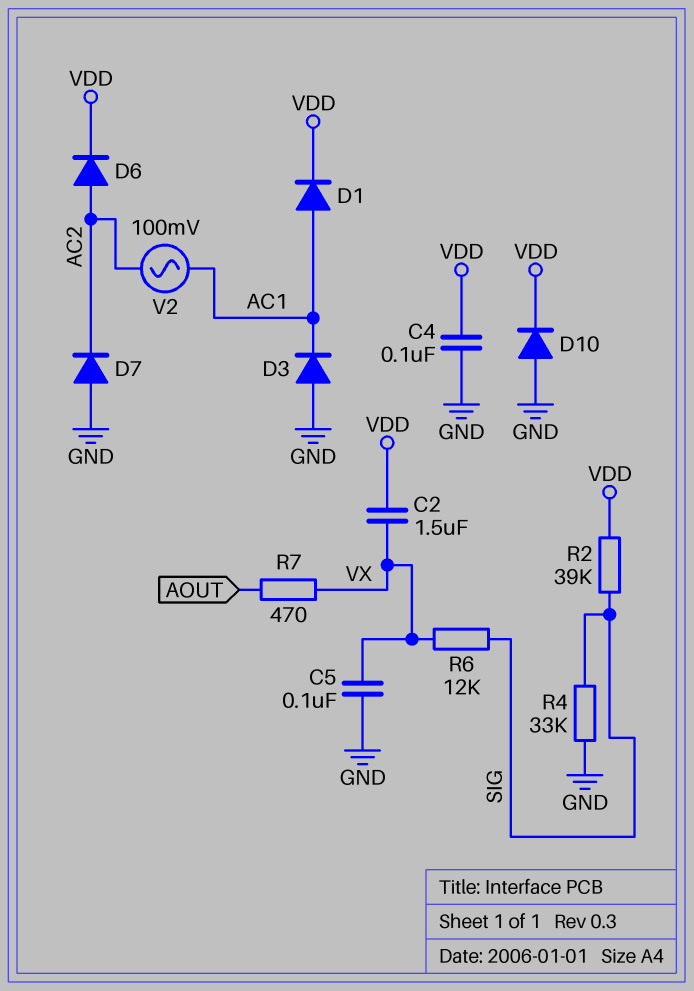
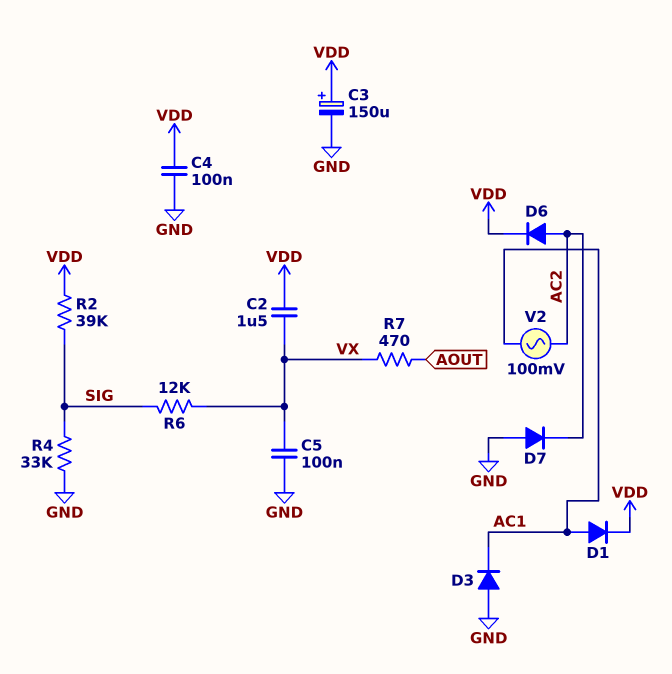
C3: none -> 150uF (plus VDD, minus GND)
D10: diode (A GND, K VDD) -> none

